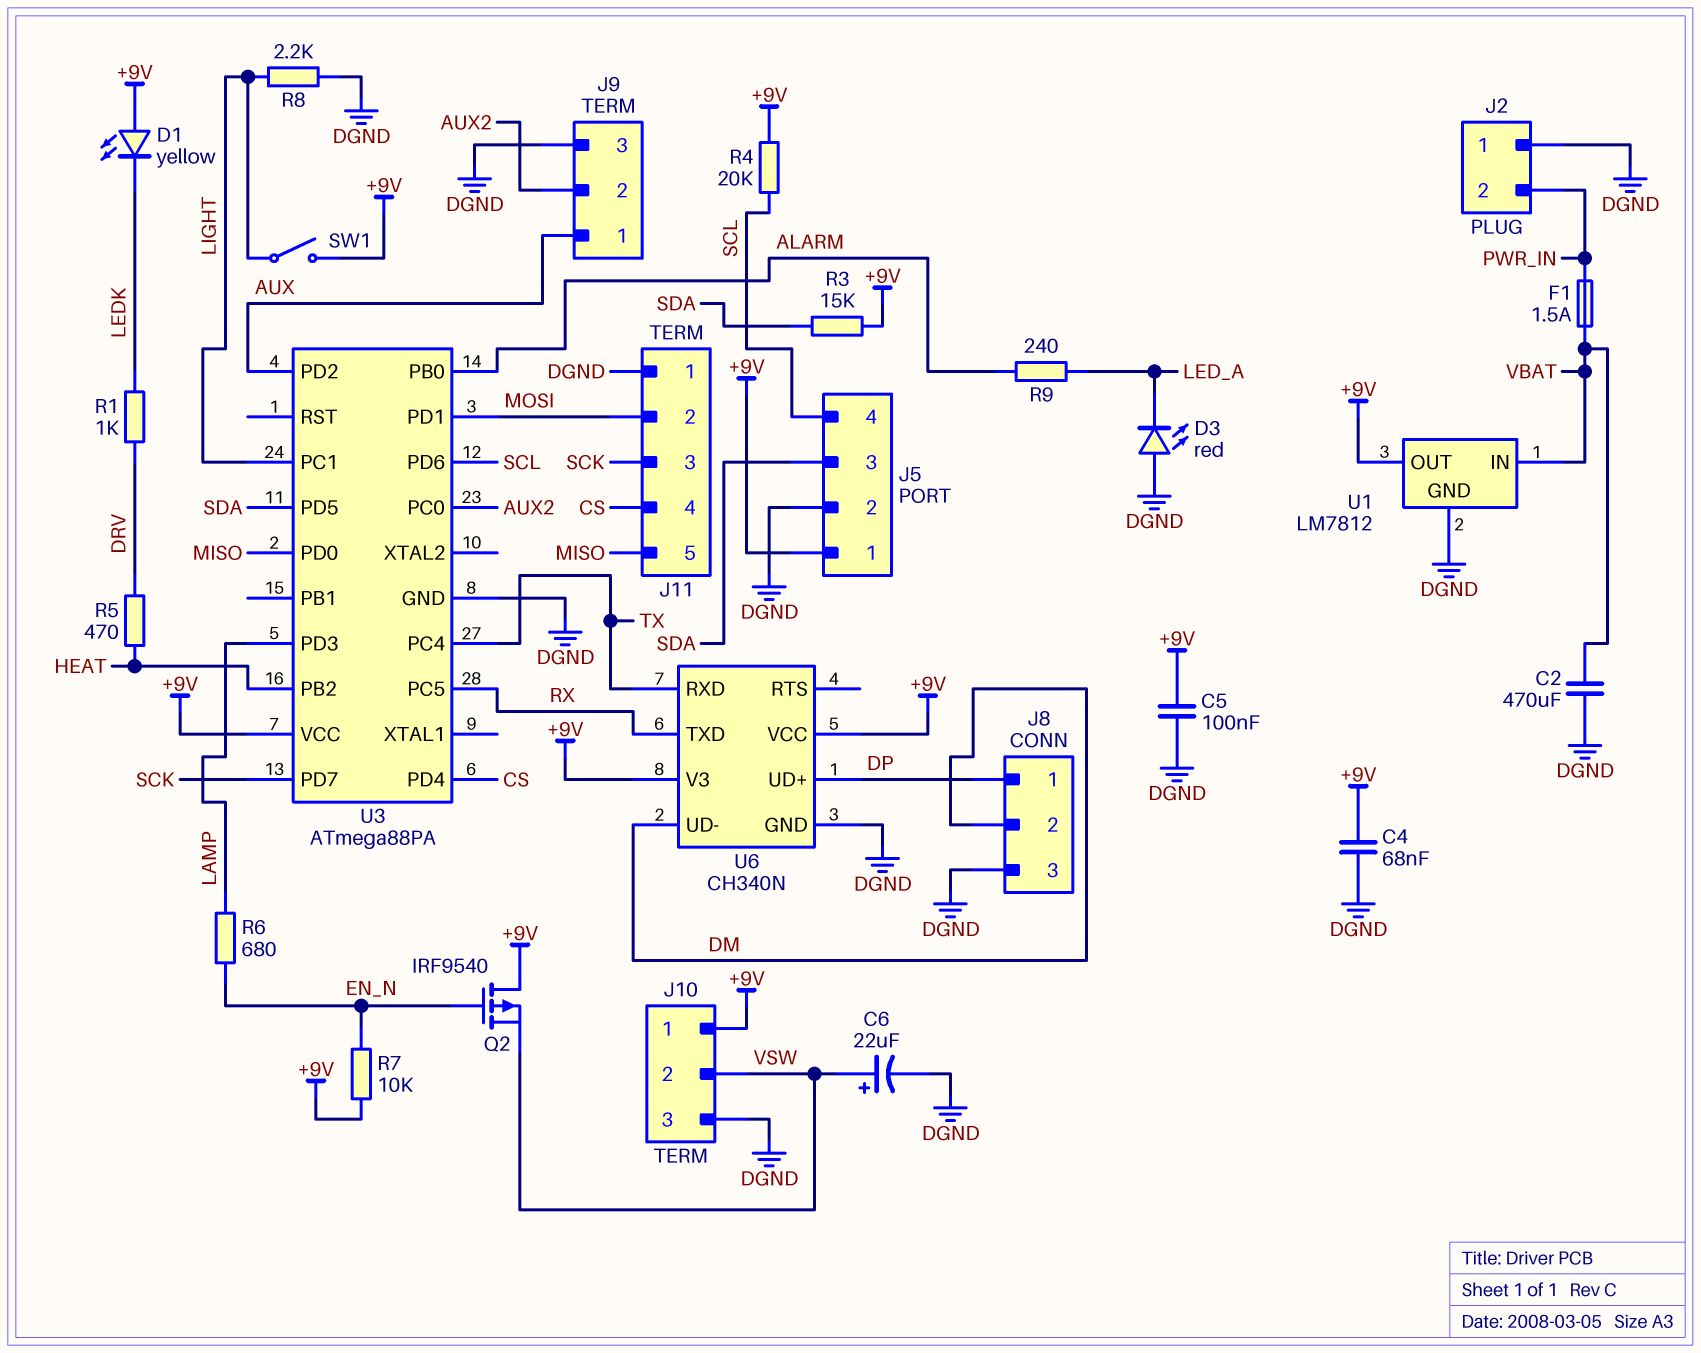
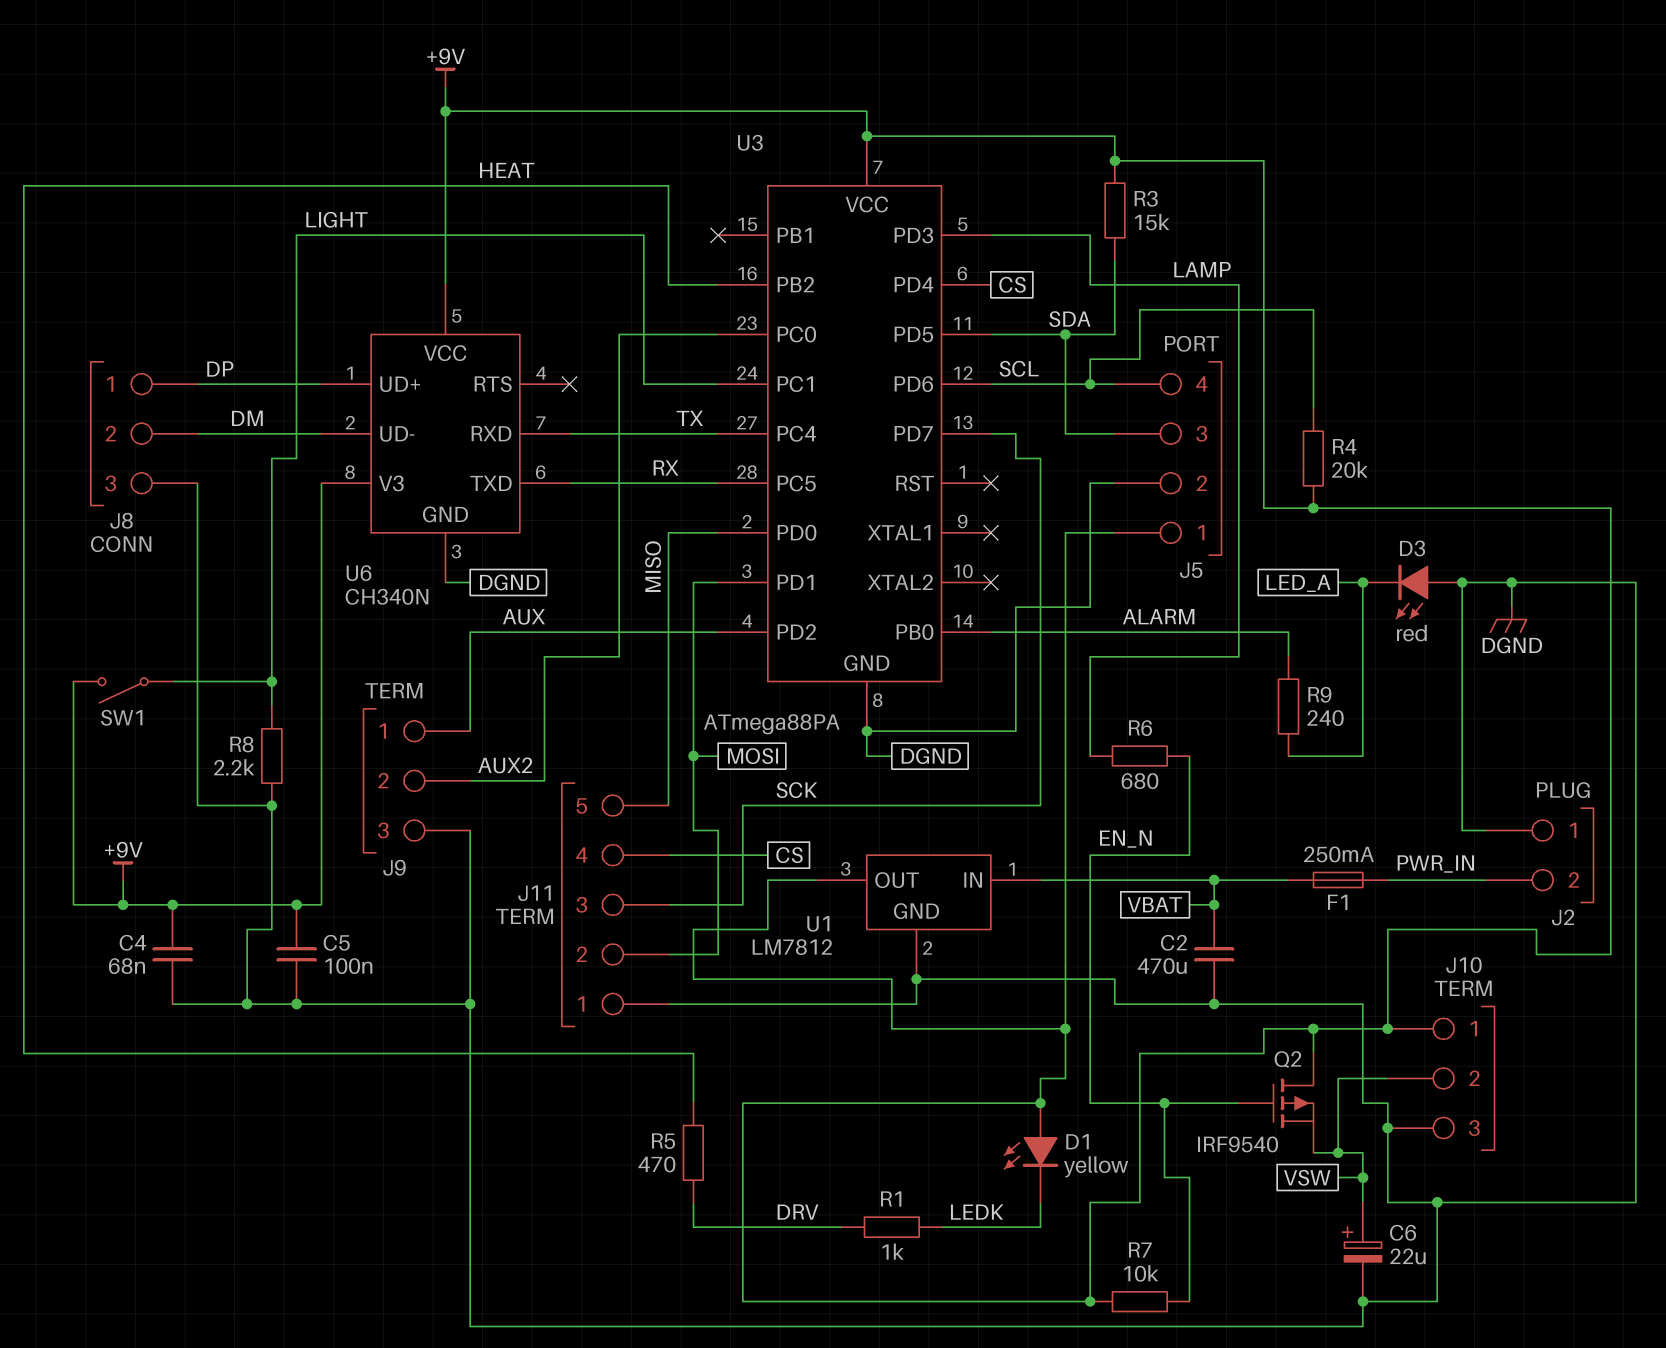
F1: 1.5A (PWR_IN, VBAT) -> 250mA (PWR_IN, VBAT)

